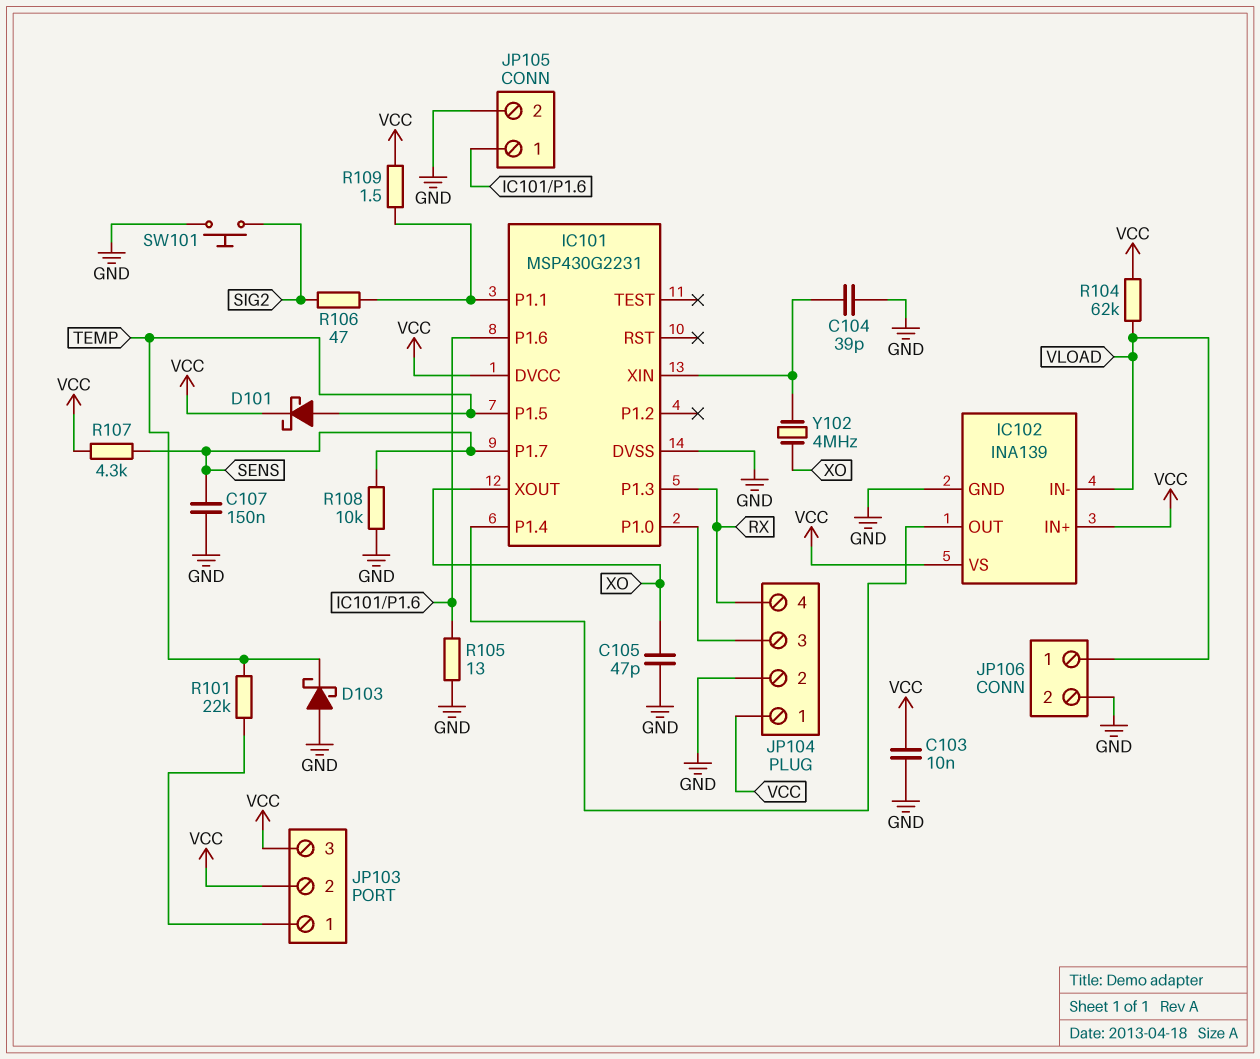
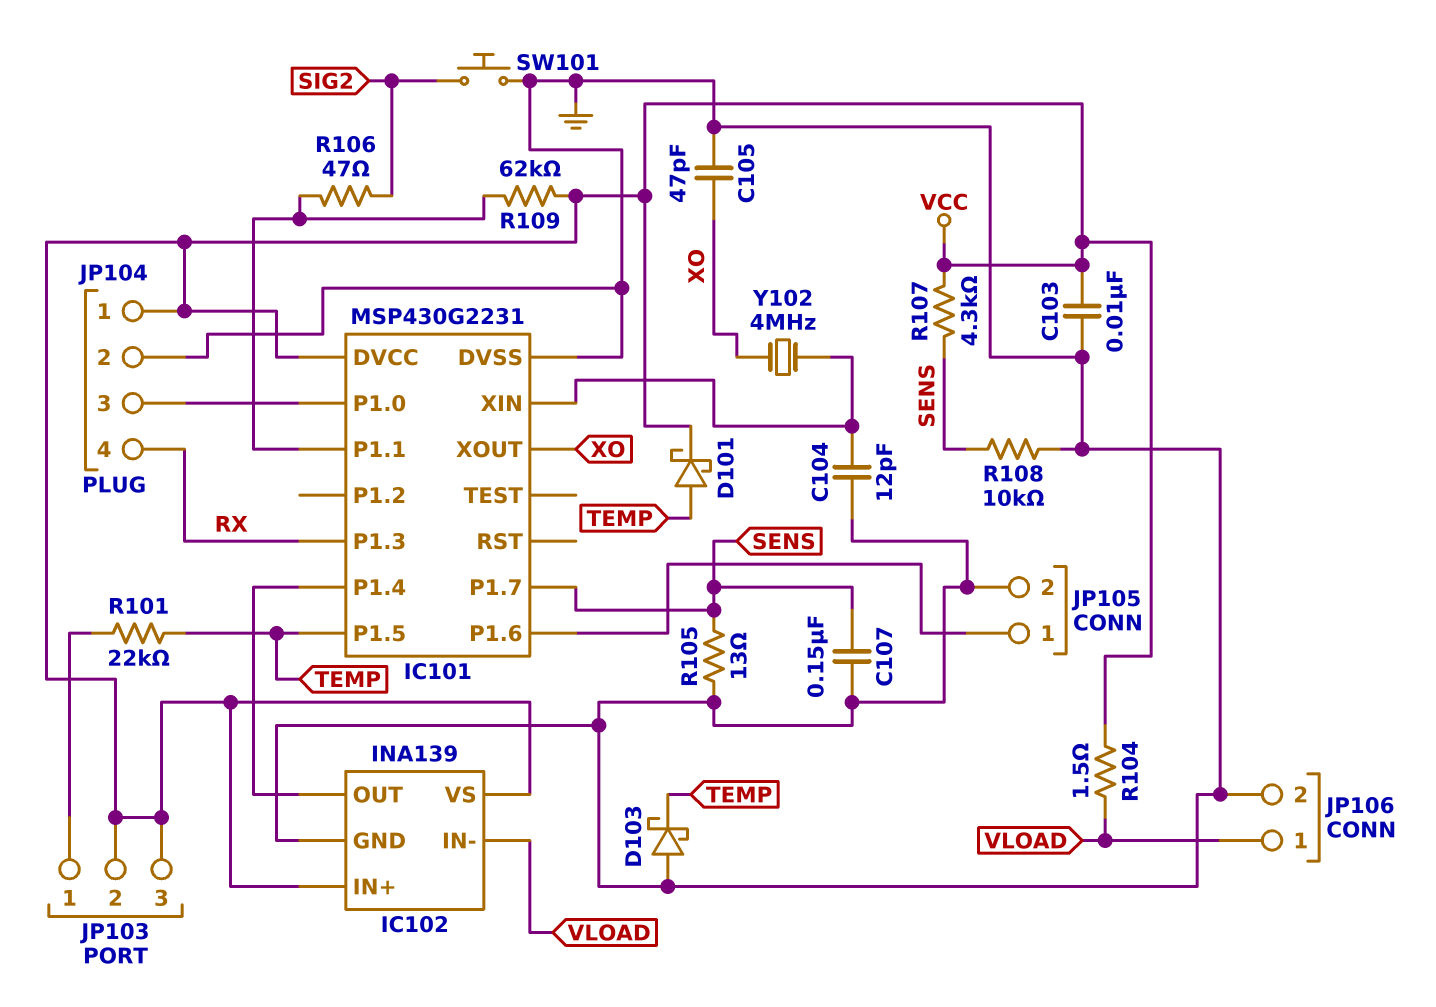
C104: 39pF (GND, IC101/XIN) -> 12pF (GND, IC101/XIN)
R104: 62k (VCC, VLOAD) -> 1.5 (VCC, VLOAD)
R105: 13 (GND, IC101/P1.6) -> 13 (GND, SENS)
R109: 1.5 (IC101/P1.1, VCC) -> 62k (IC101/P1.1, VCC)

